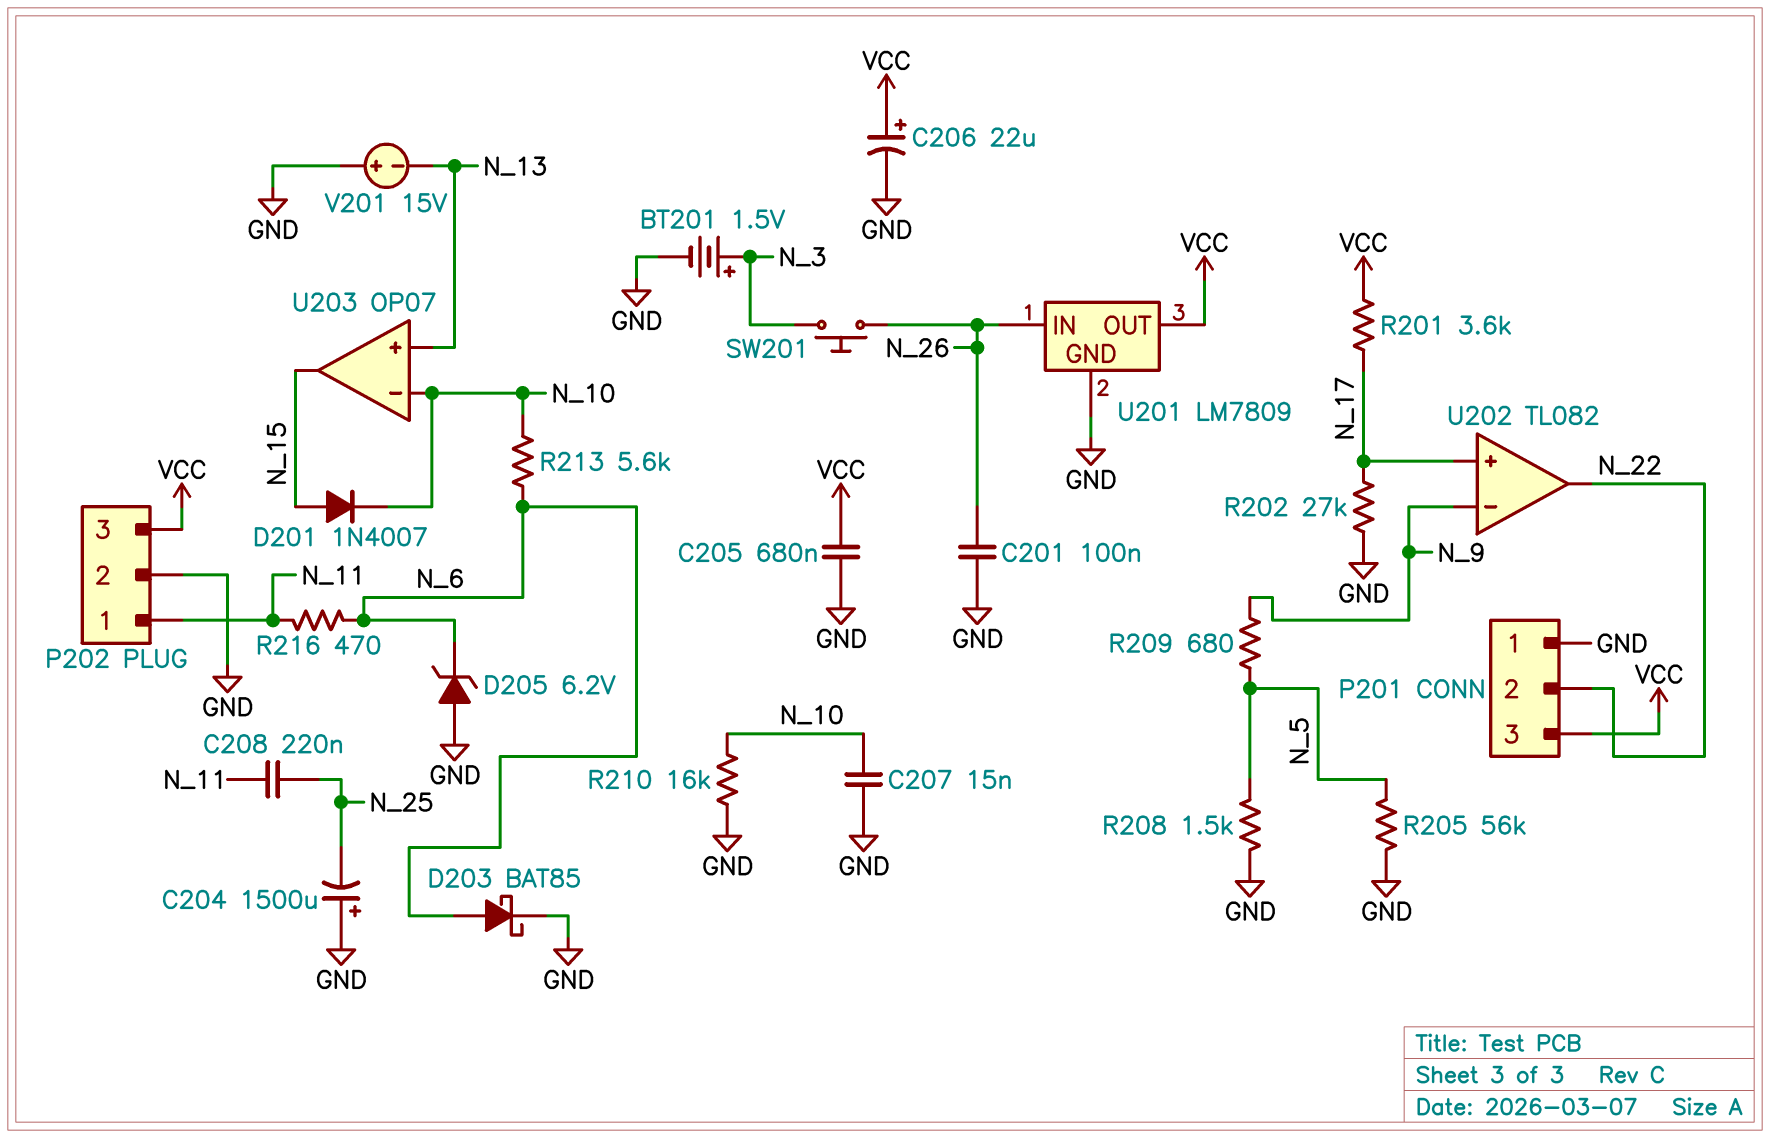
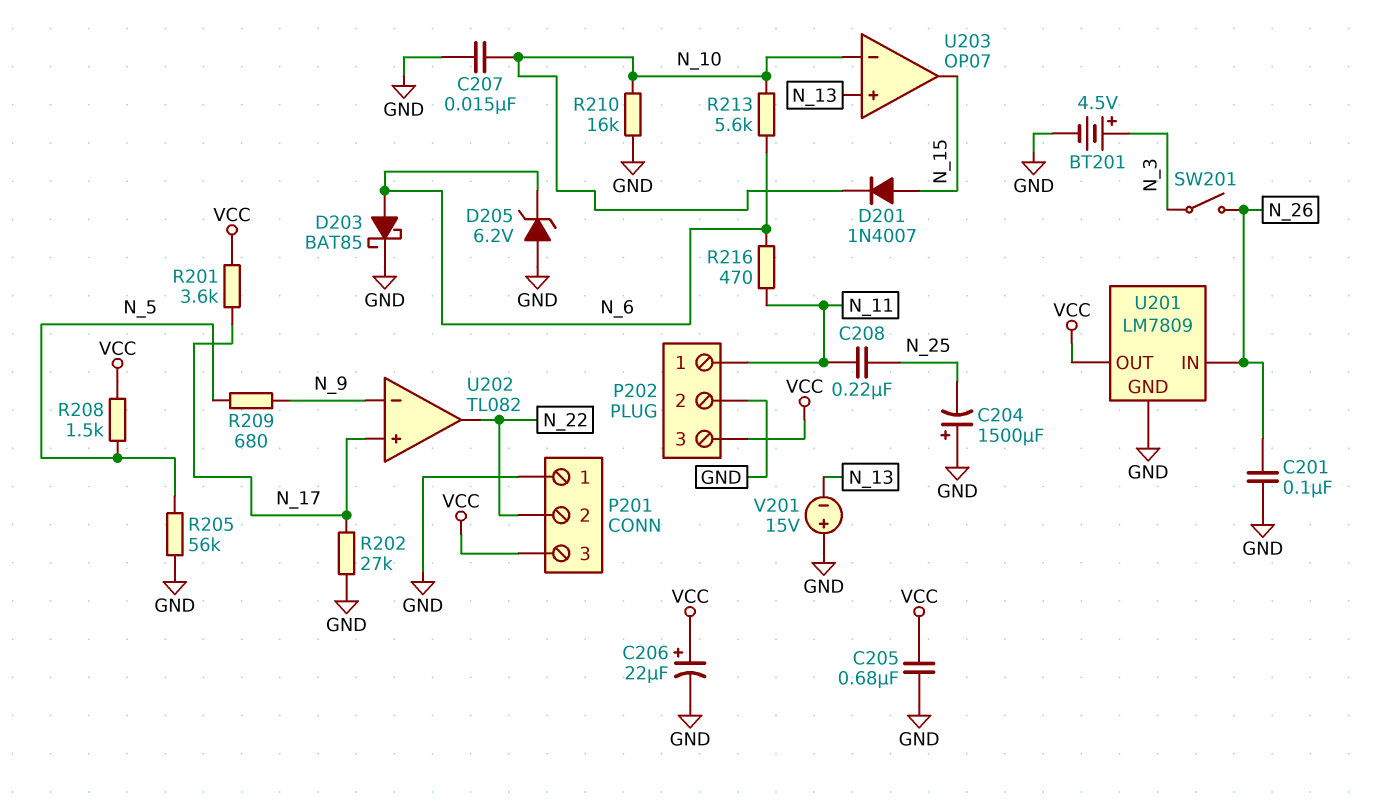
BT201: 1.5V (plus N_3, minus GND) -> 4.5V (plus N_3, minus GND)
R208: 1.5k (GND, N_5) -> 1.5k (N_5, VCC)
SW201: button (N_3, N_26) -> switch (N_3, N_26)

